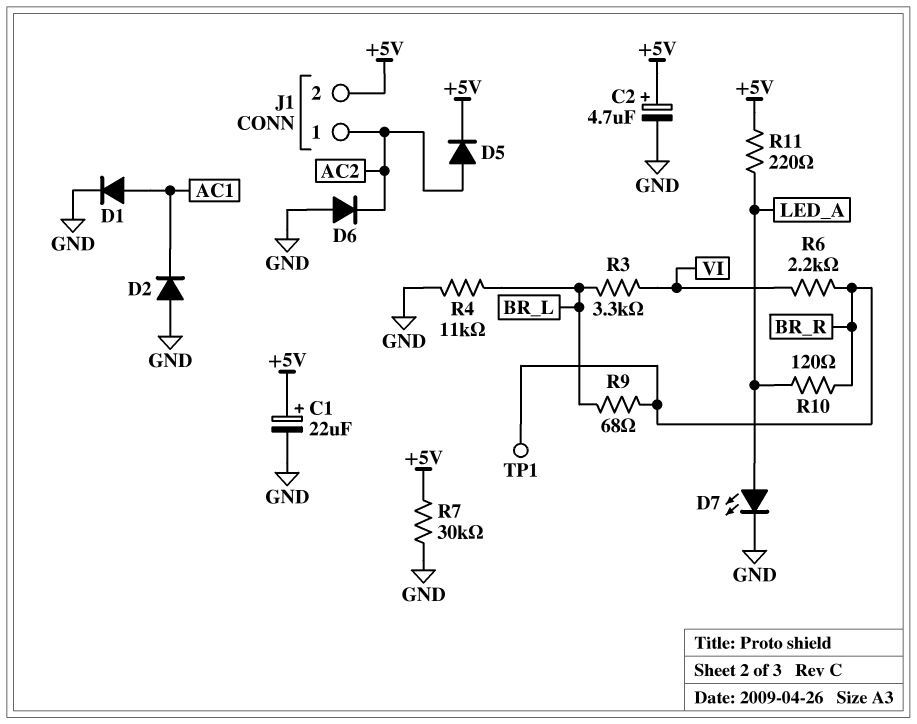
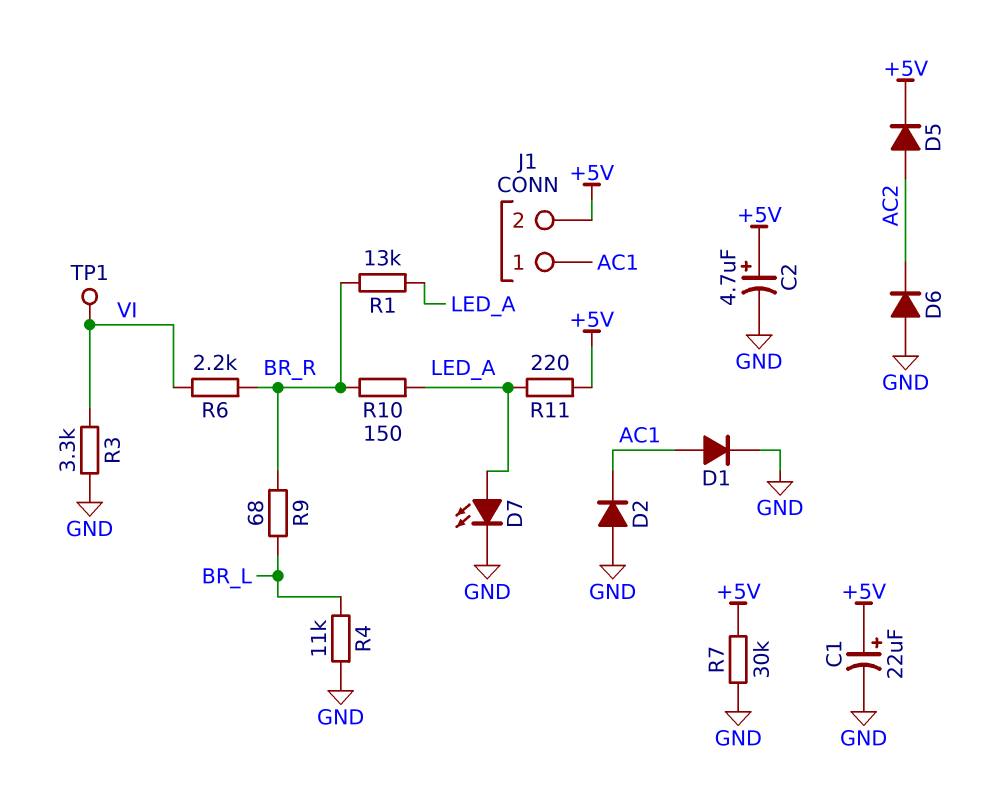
J1 pin 1: AC2 -> AC1
R1: none -> 13k (BR_R, LED_A)
R3: 3.3k (BR_L, VI) -> 3.3k (GND, VI)
R10: 120 (BR_R, LED_A) -> 150 (BR_R, LED_A)
TP1: test point (BR_R) -> test point (VI)

